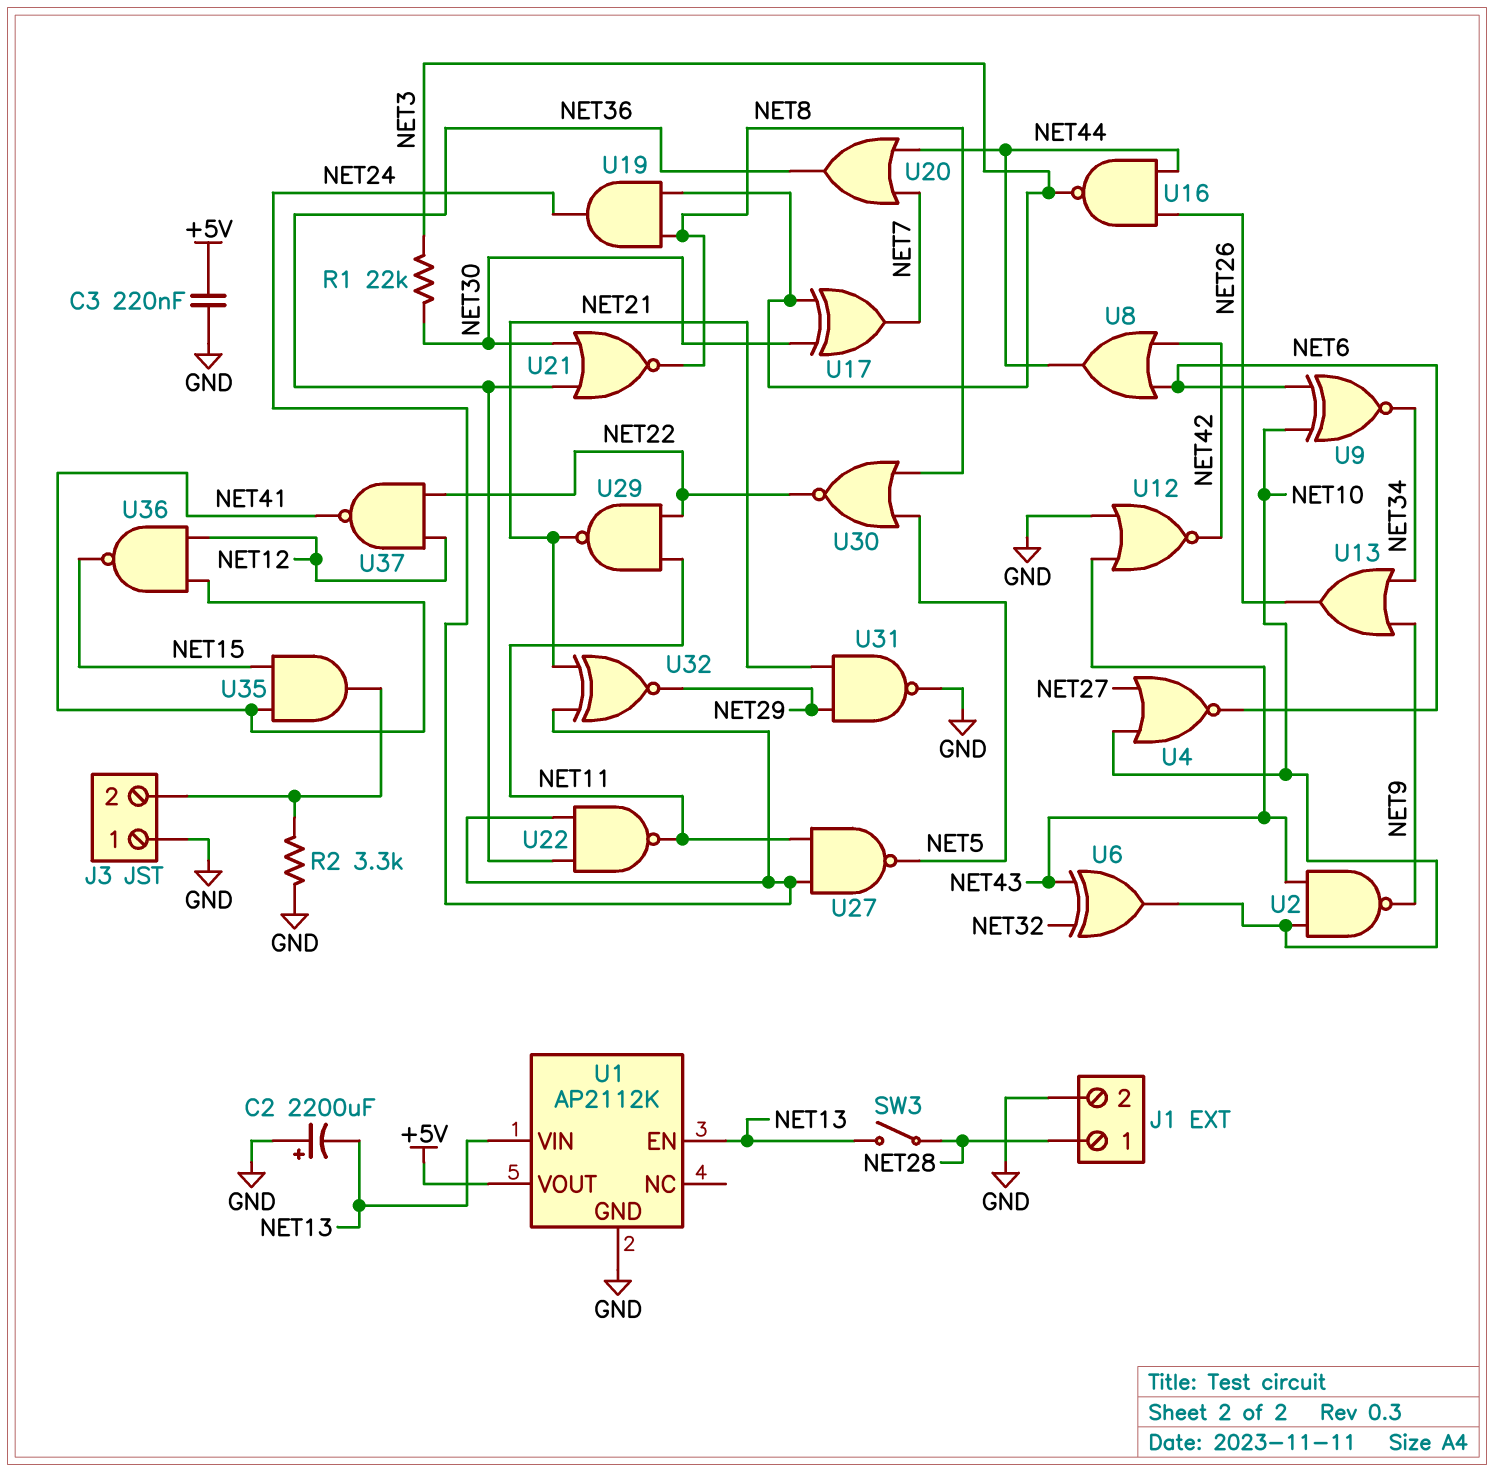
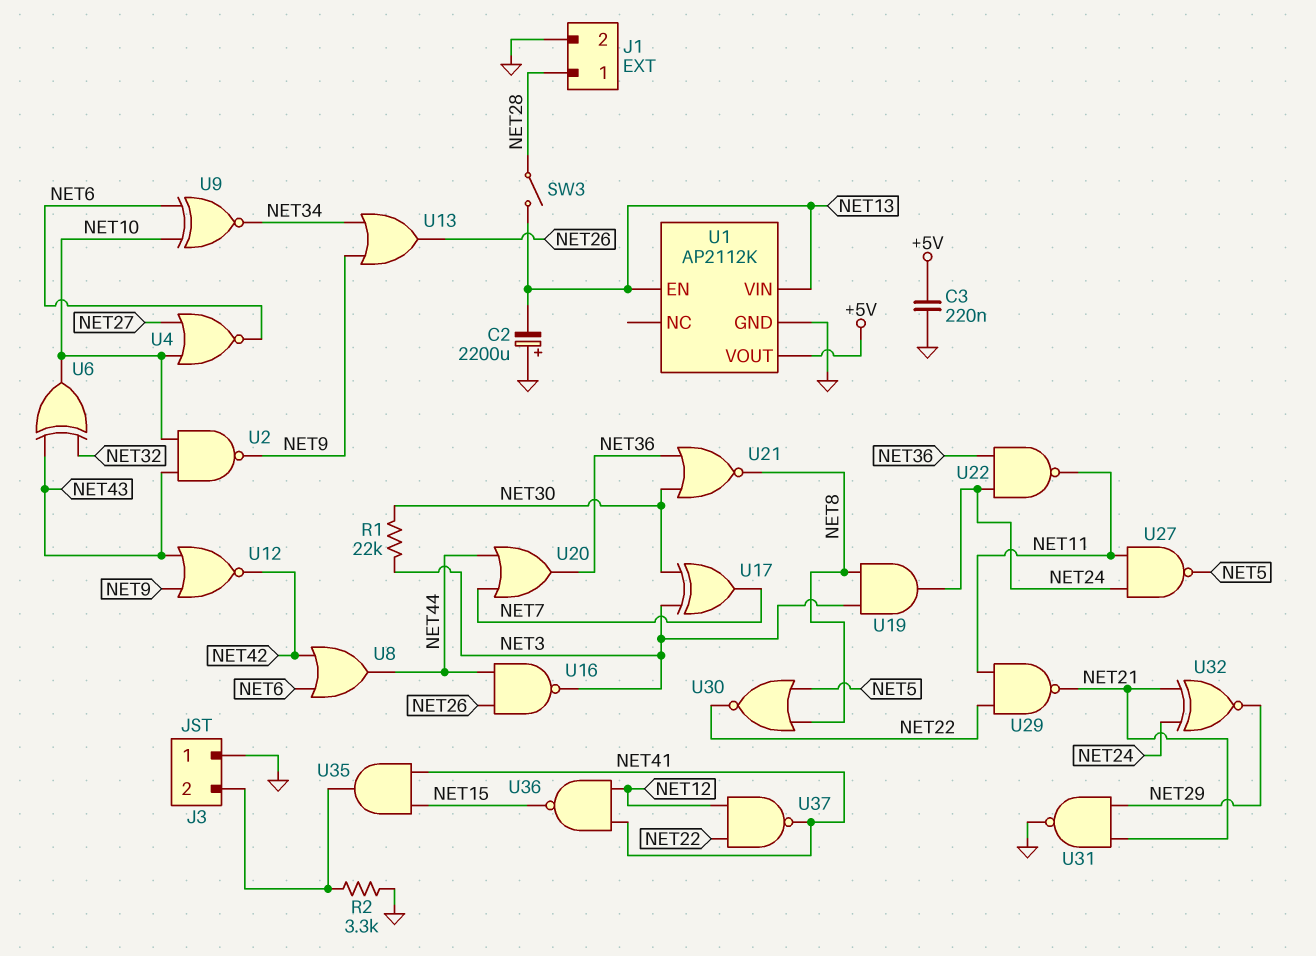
U12: NOR (in GND, in NET43, out NET42) -> NOR (in NET9, in NET43, out NET42)

